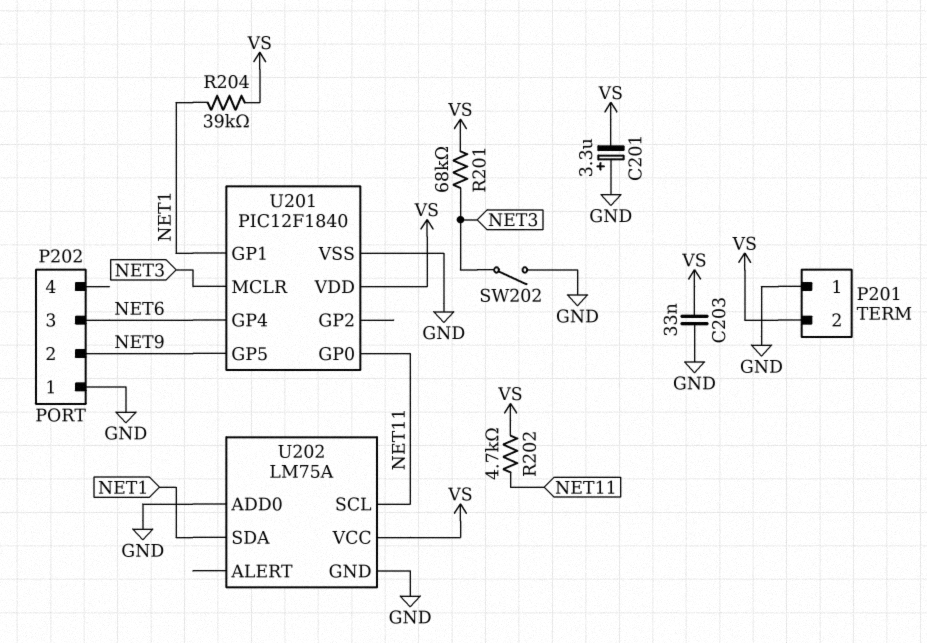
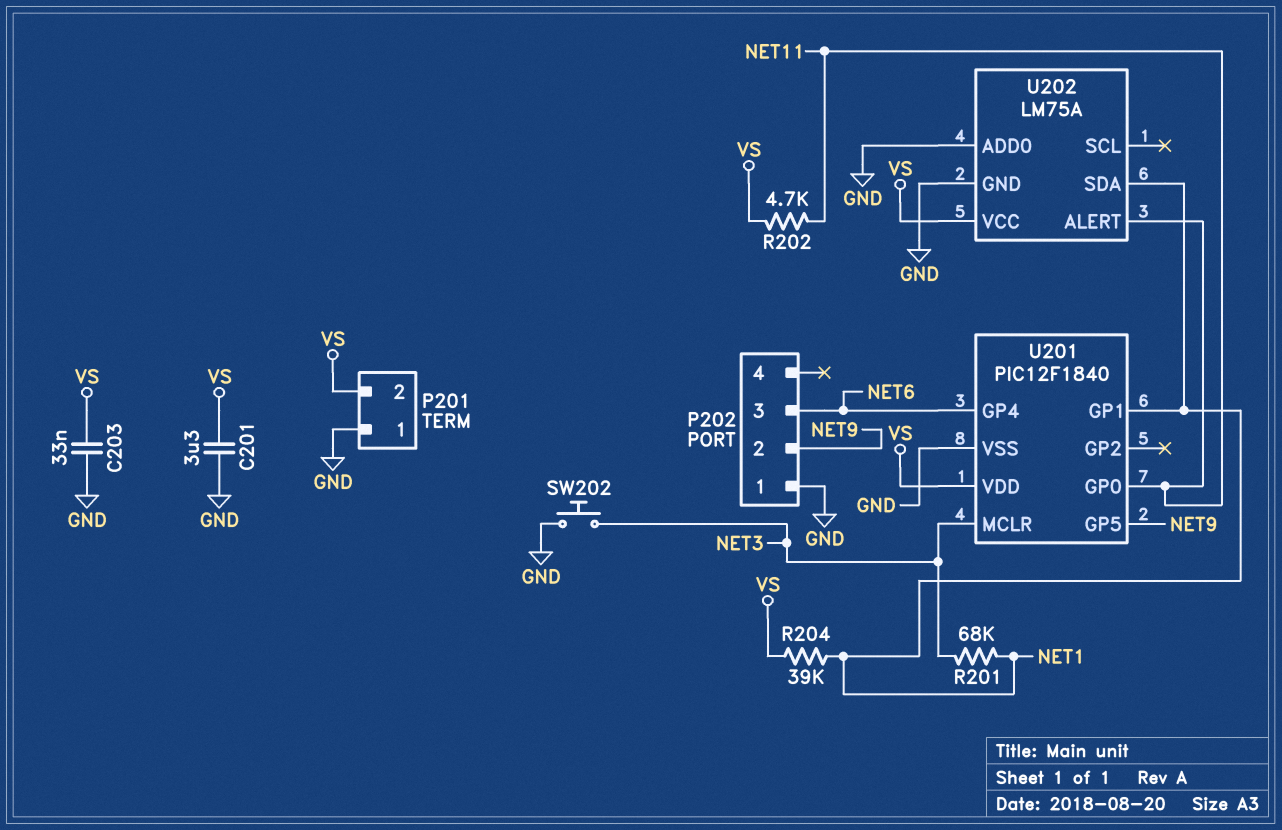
C201: 3.3uF (plus GND, minus VS) -> 3.3uF (GND, VS)
R201: 68k (NET3, VS) -> 68k (NET1, NET3)
SW202: switch (GND, NET3) -> button (GND, NET3)
U202 pin ALERT: none -> NET11
U202 pin SCL: NET11 -> none

